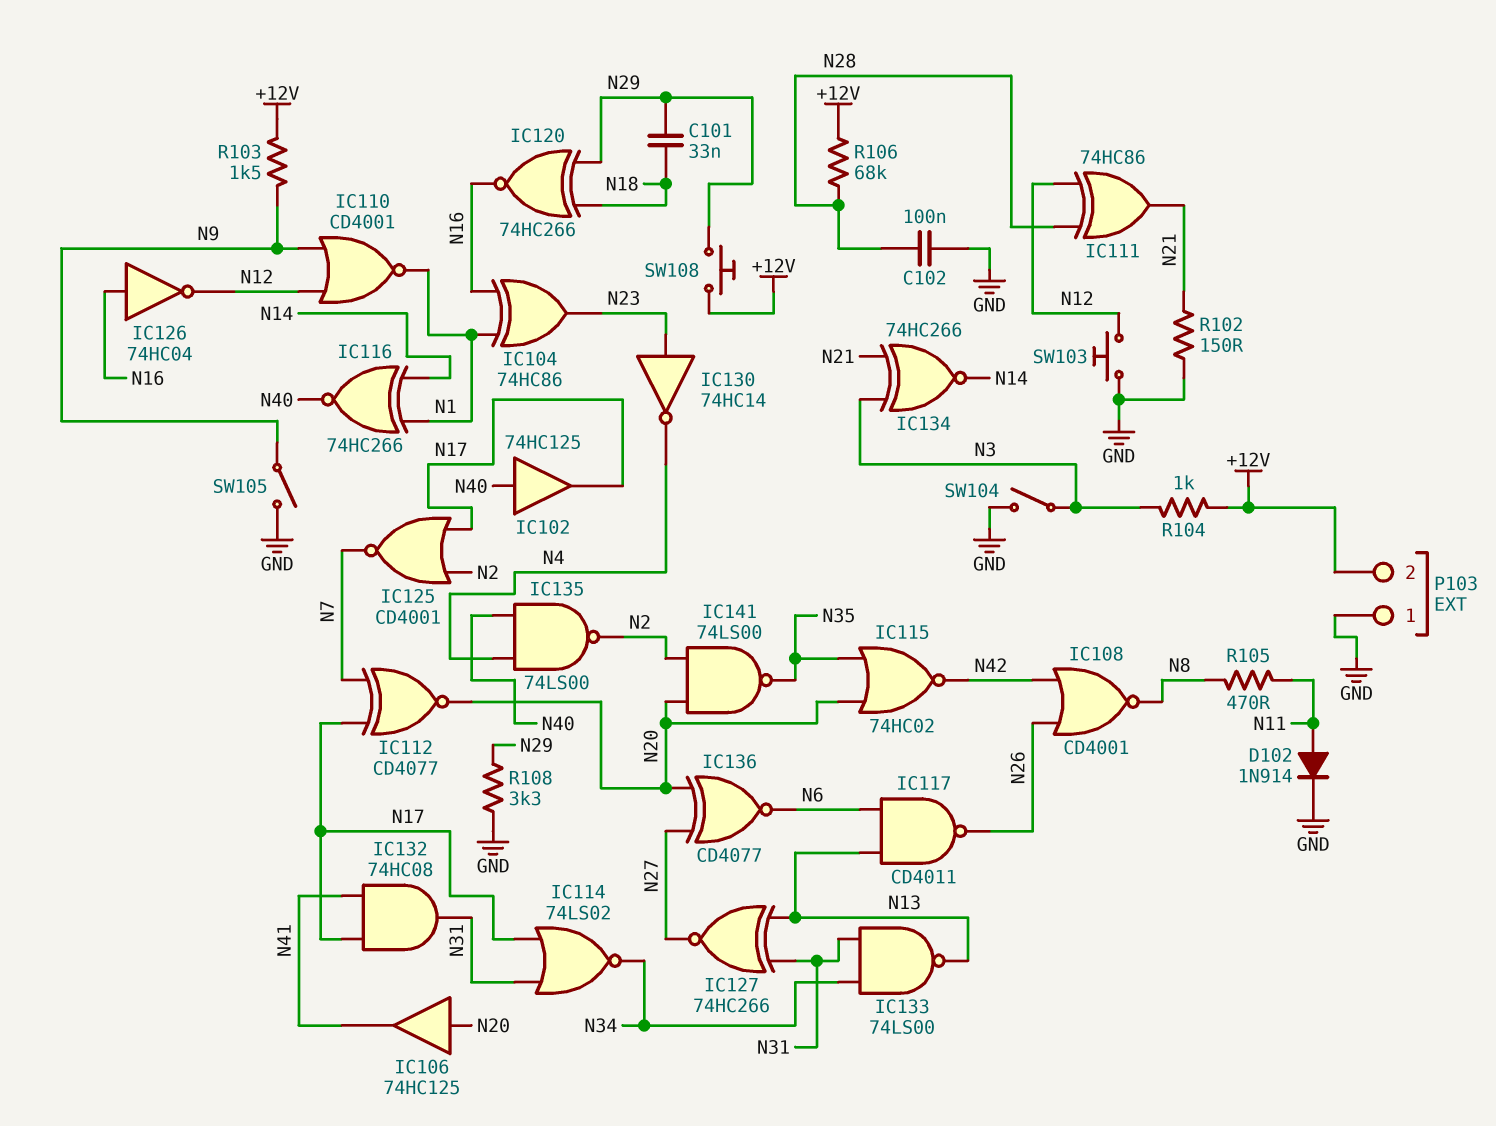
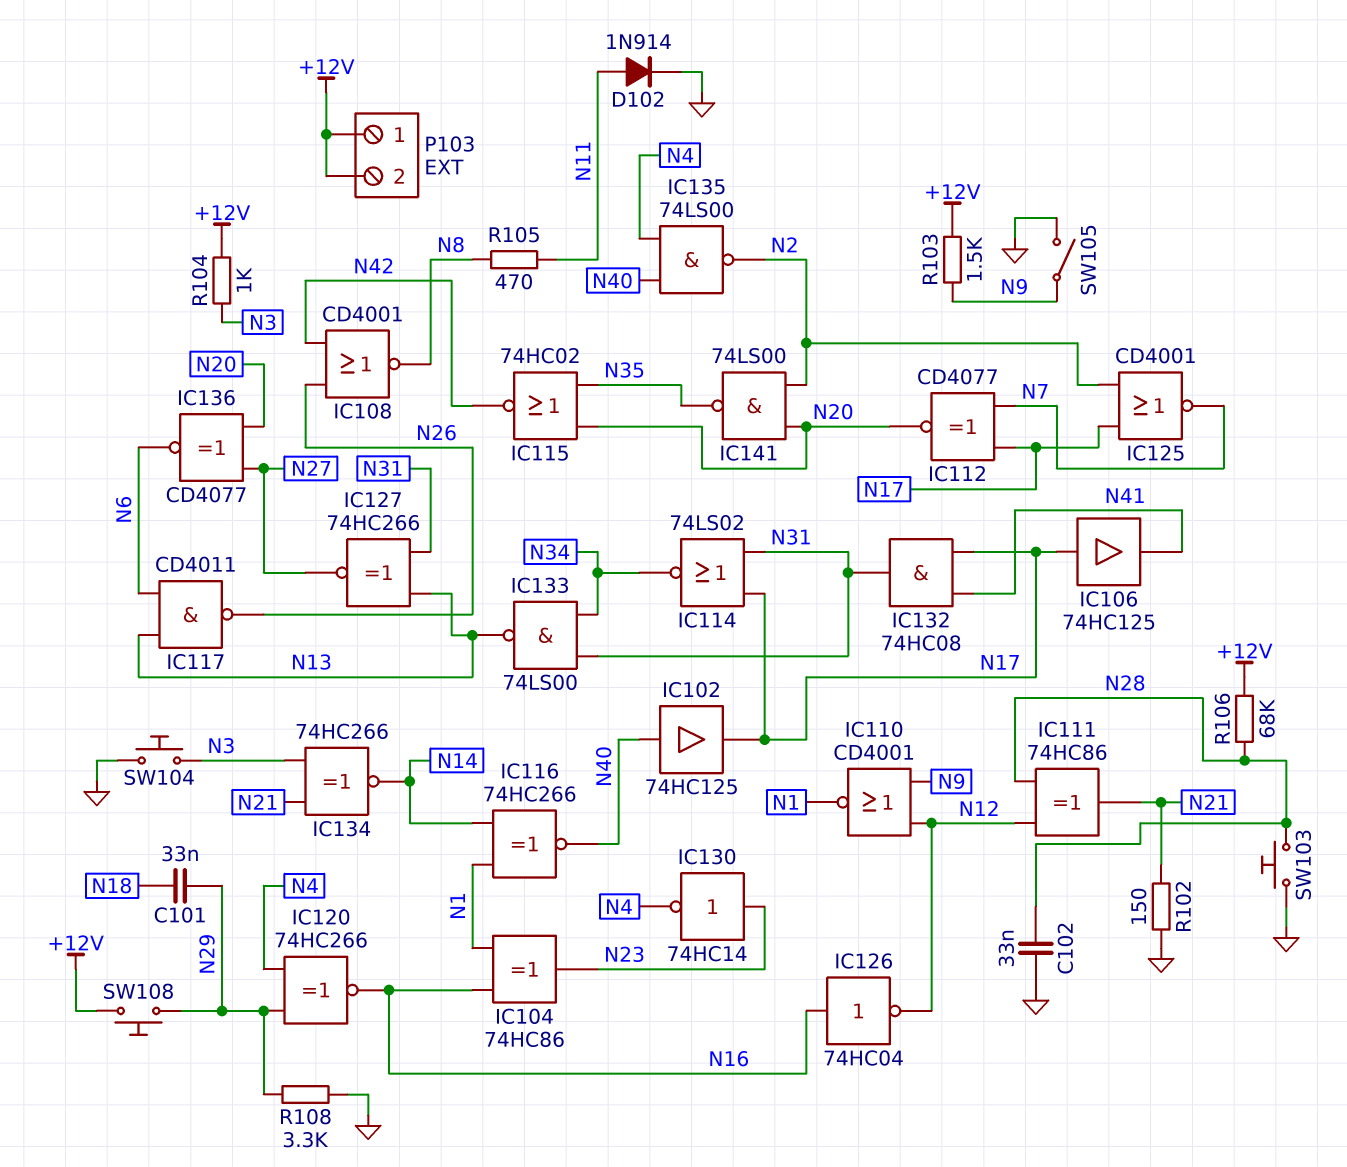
C102: 100nF (GND, N28) -> 33nF (GND, N28)
IC106: buffer 74HC125 (in N20, out N41) -> buffer 74HC125 (in N17, out N41)
IC120: XNOR 74HC266 (in N18, in N29, out N16) -> XNOR 74HC266 (in N4, in N29, out N16)
P103 pin 1: GND -> +12V
SW103: button (GND, N12) -> button (GND, N28)
SW104: switch (GND, N3) -> button (GND, N3)

